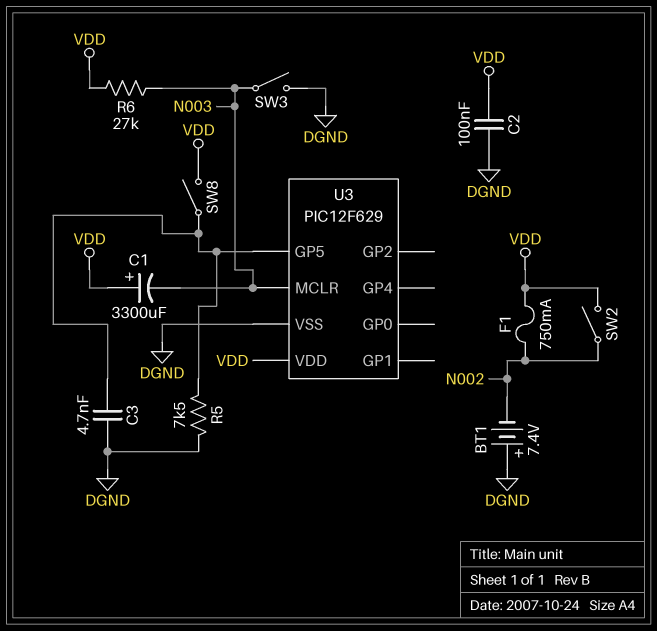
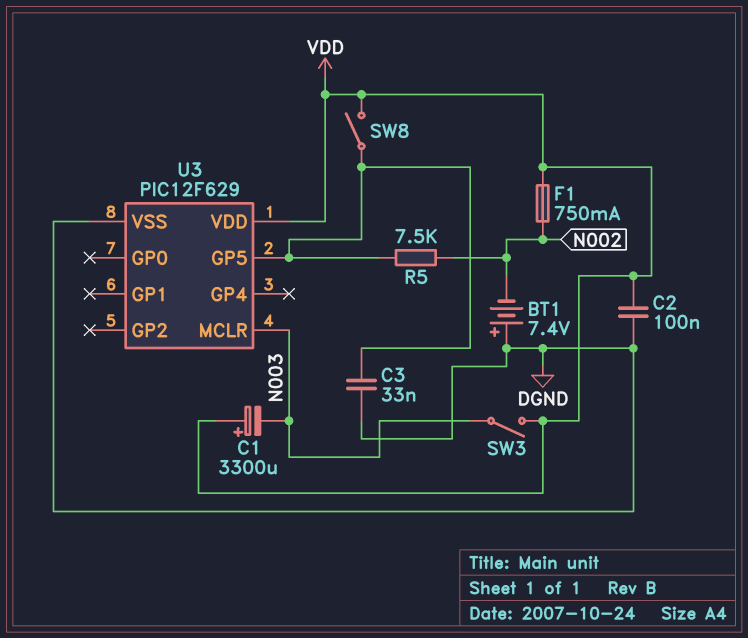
C3: 4.7nF (DGND, U3/GP5) -> 33nF (DGND, U3/GP5)
R5: 7.5k (DGND, U3/GP5) -> 7.5k (N002, U3/GP5)
R6: 27k (N003, VDD) -> none
SW2: switch (N002, VDD) -> none
SW3: switch (DGND, N003) -> switch (N003, VDD)

